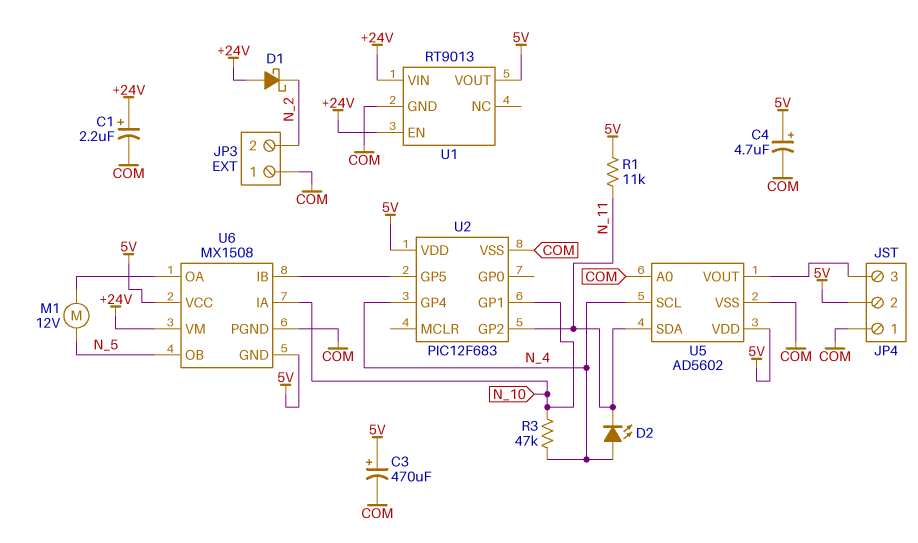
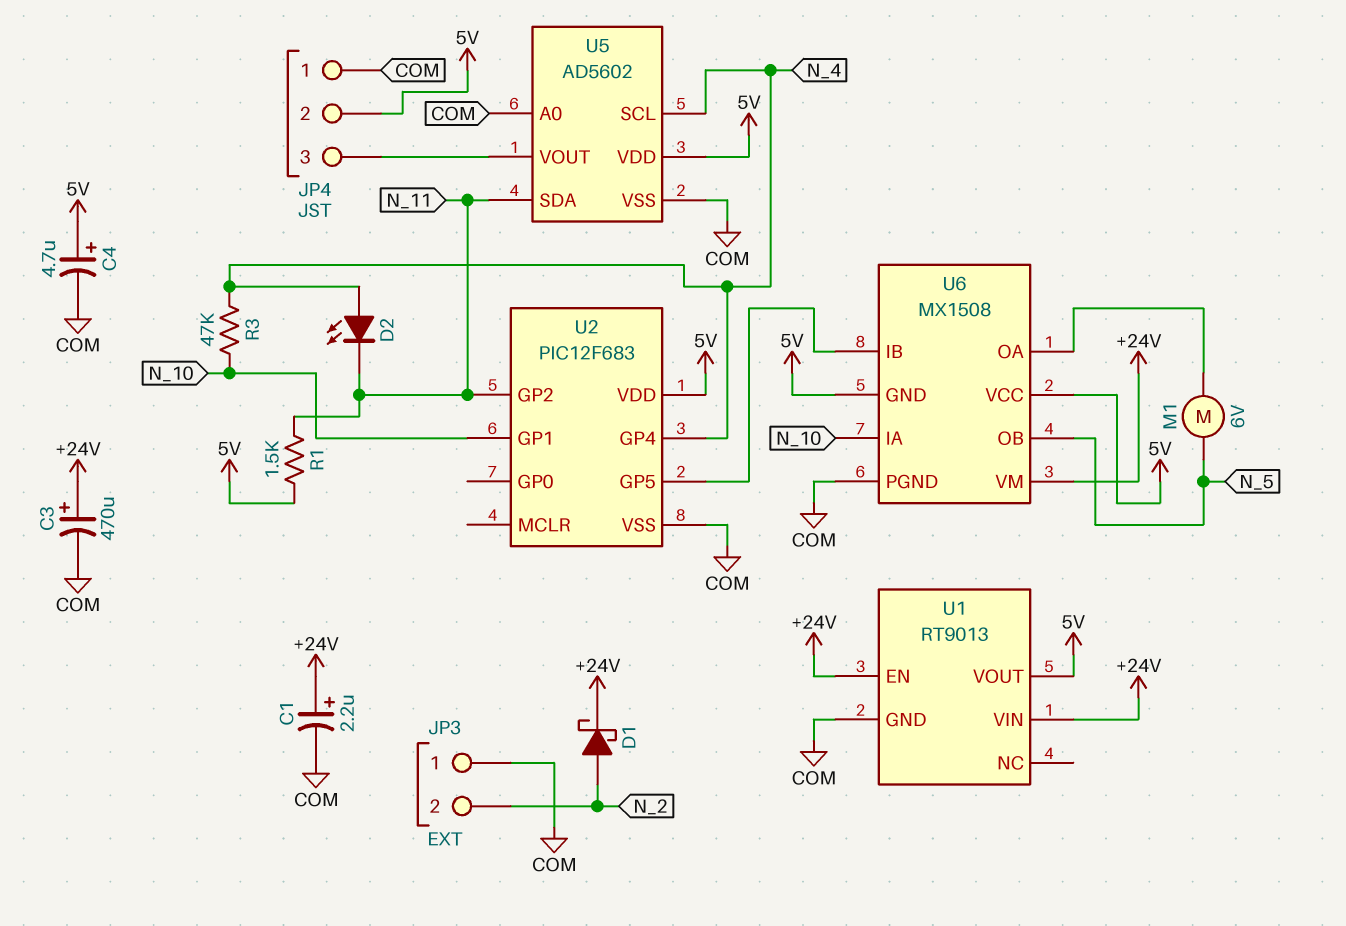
C3: 470uF (plus 5V, minus COM) -> 470uF (plus +24V, minus COM)
D1: schottky (A +24V, K N_2) -> schottky (A N_2, K +24V)
M1: motor 12V (N_5, U6/OA) -> motor 6V (N_5, U6/OA)
R1: 11k (5V, N_11) -> 1.5k (5V, N_11)

